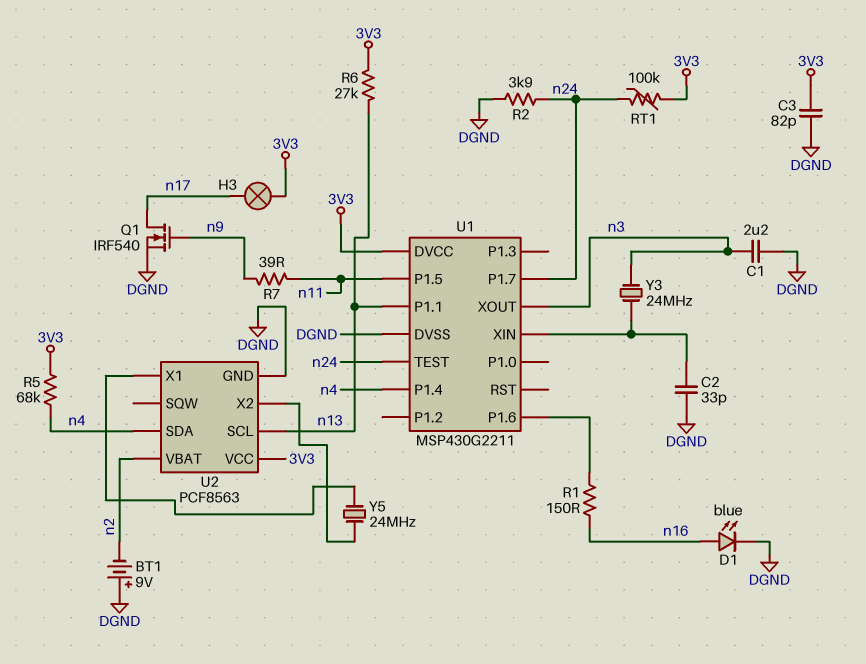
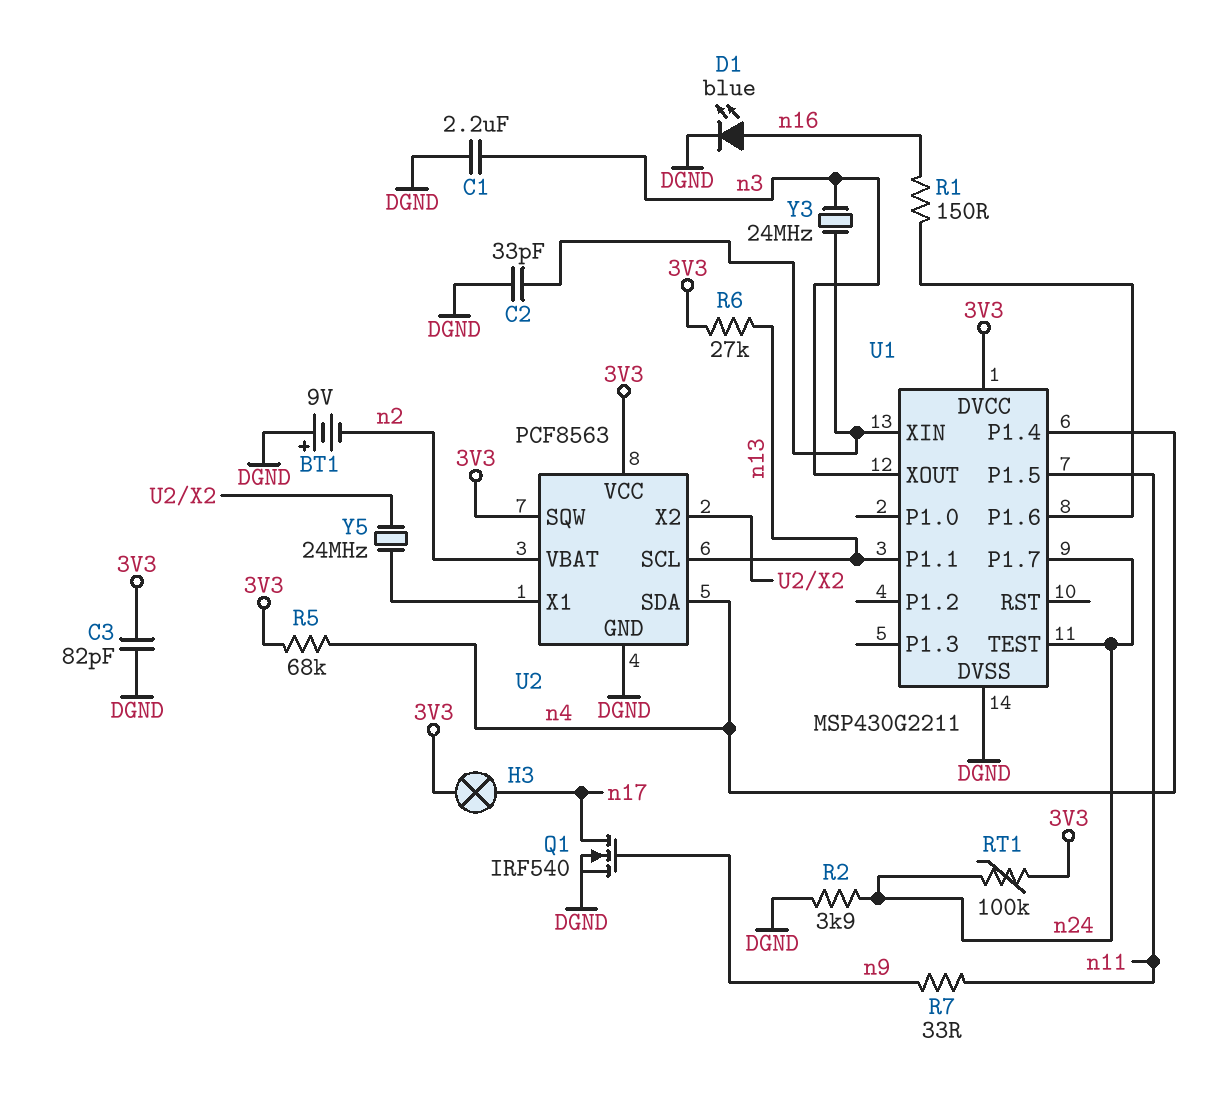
R7: 39 (n9, n11) -> 33 (n9, n11)
U2 pin SQW: none -> 3V3

